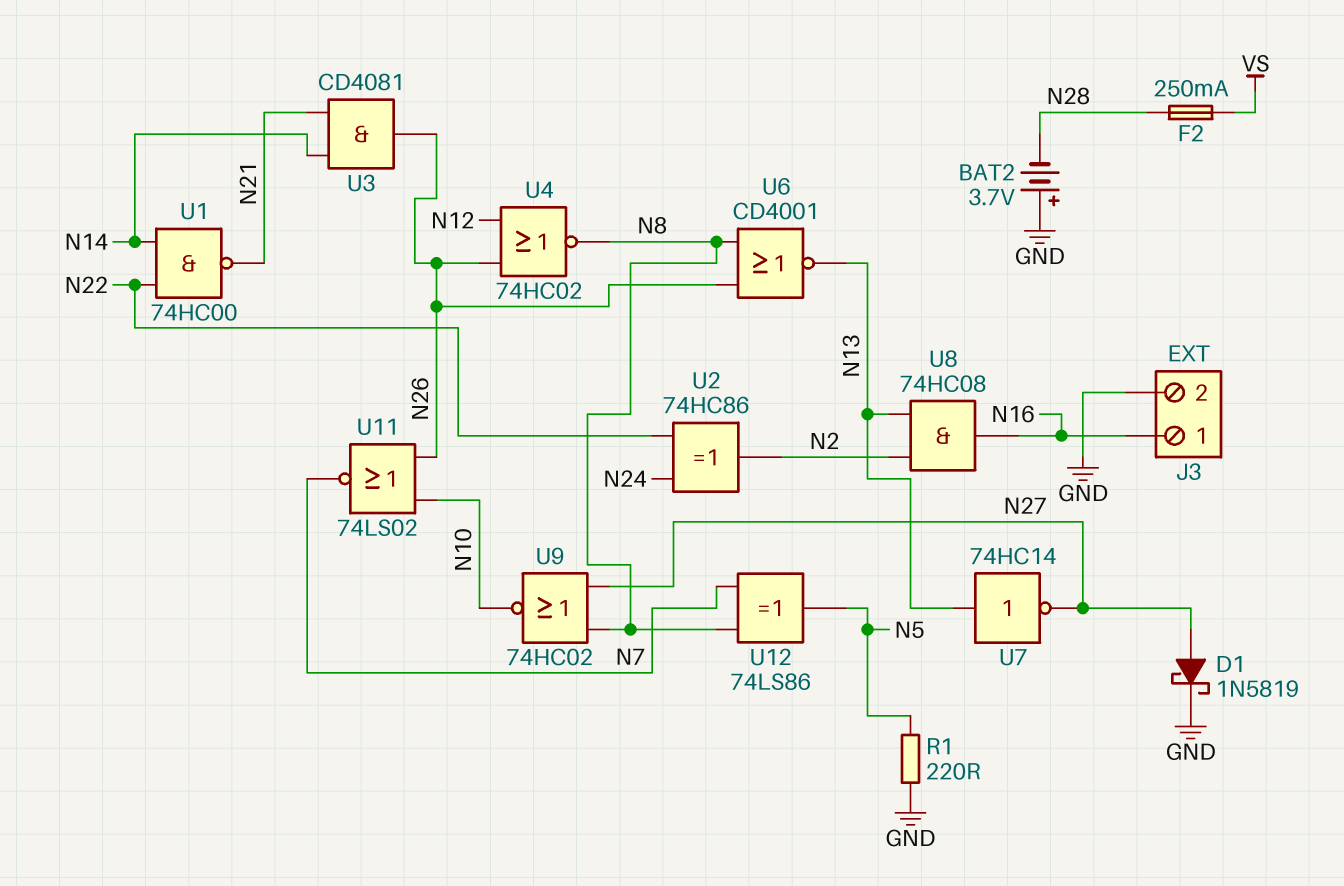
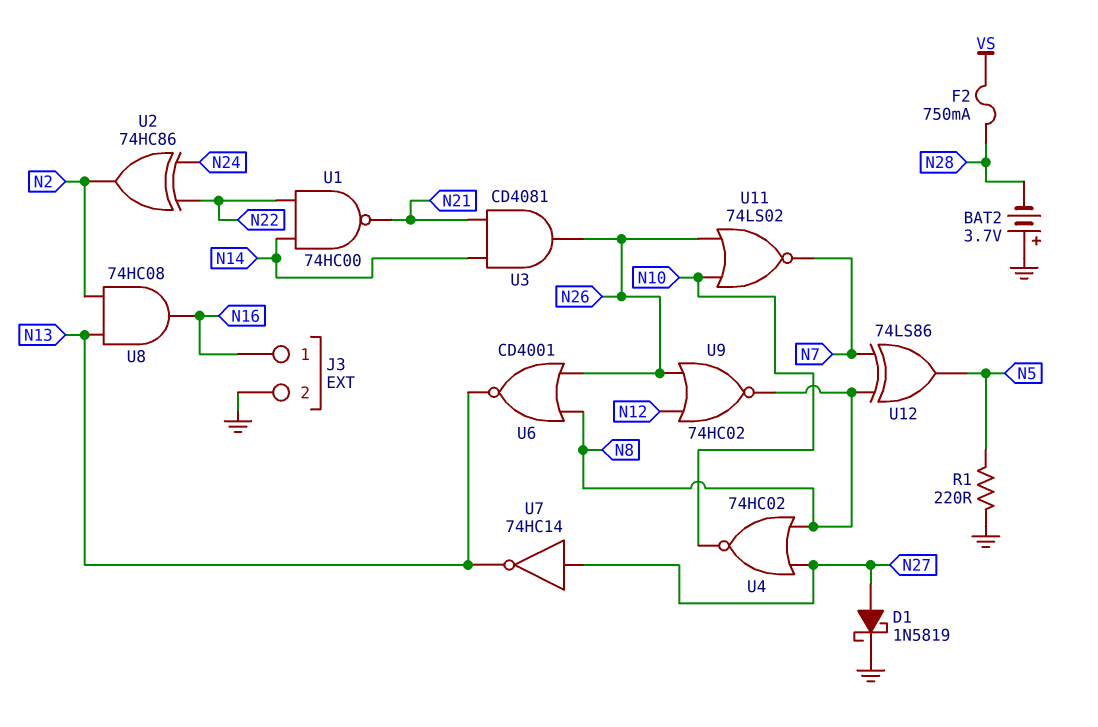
F2: 250mA (N28, VS) -> 750mA (N28, VS)
U4: NOR 74HC02 (in N12, in N26, out N8) -> NOR 74HC02 (in N8, in N27, out N10)
U7: NOT 74HC14 (in N13, out N27) -> NOT 74HC14 (in N27, out N13)
U9: NOR 74HC02 (in N8, in N27, out N10) -> NOR 74HC02 (in N12, in N26, out N8)

